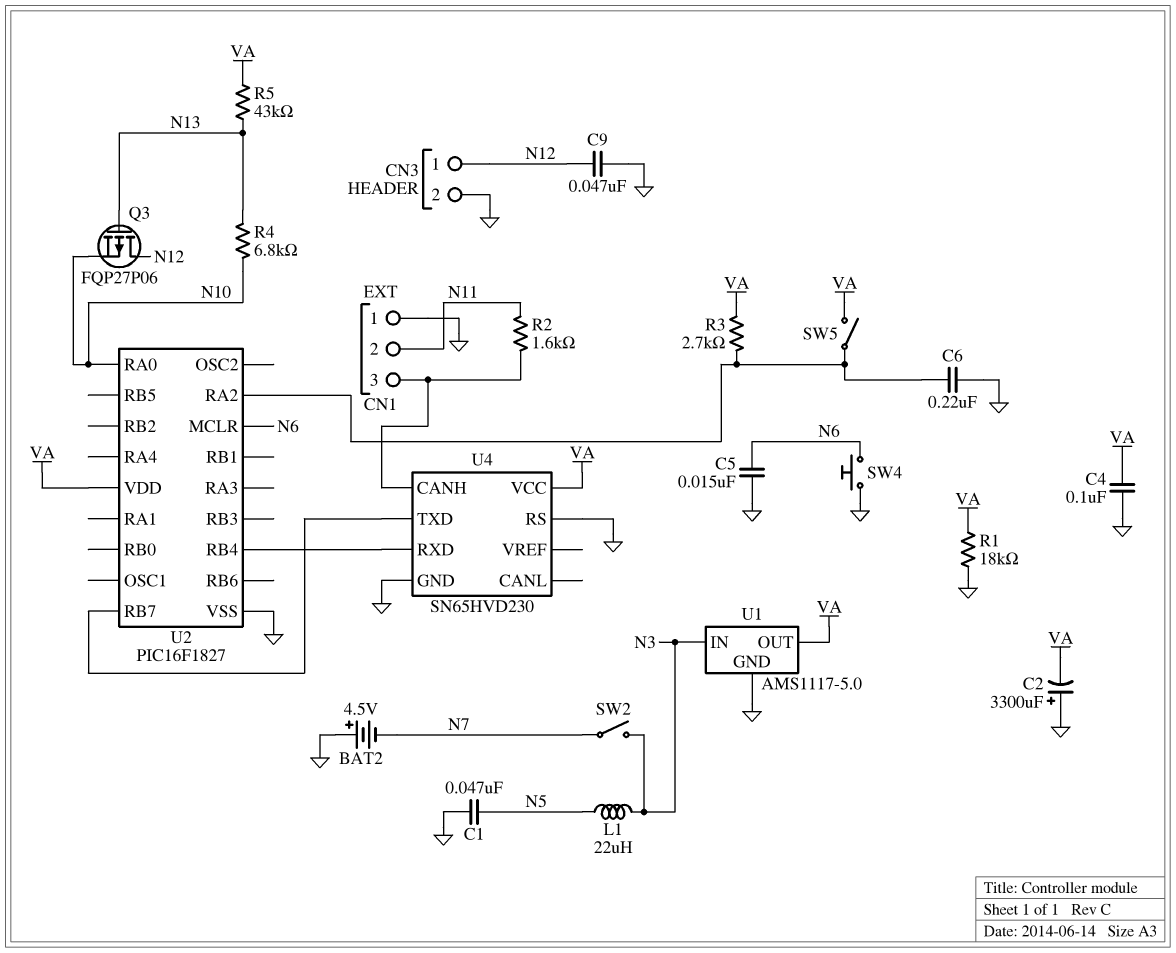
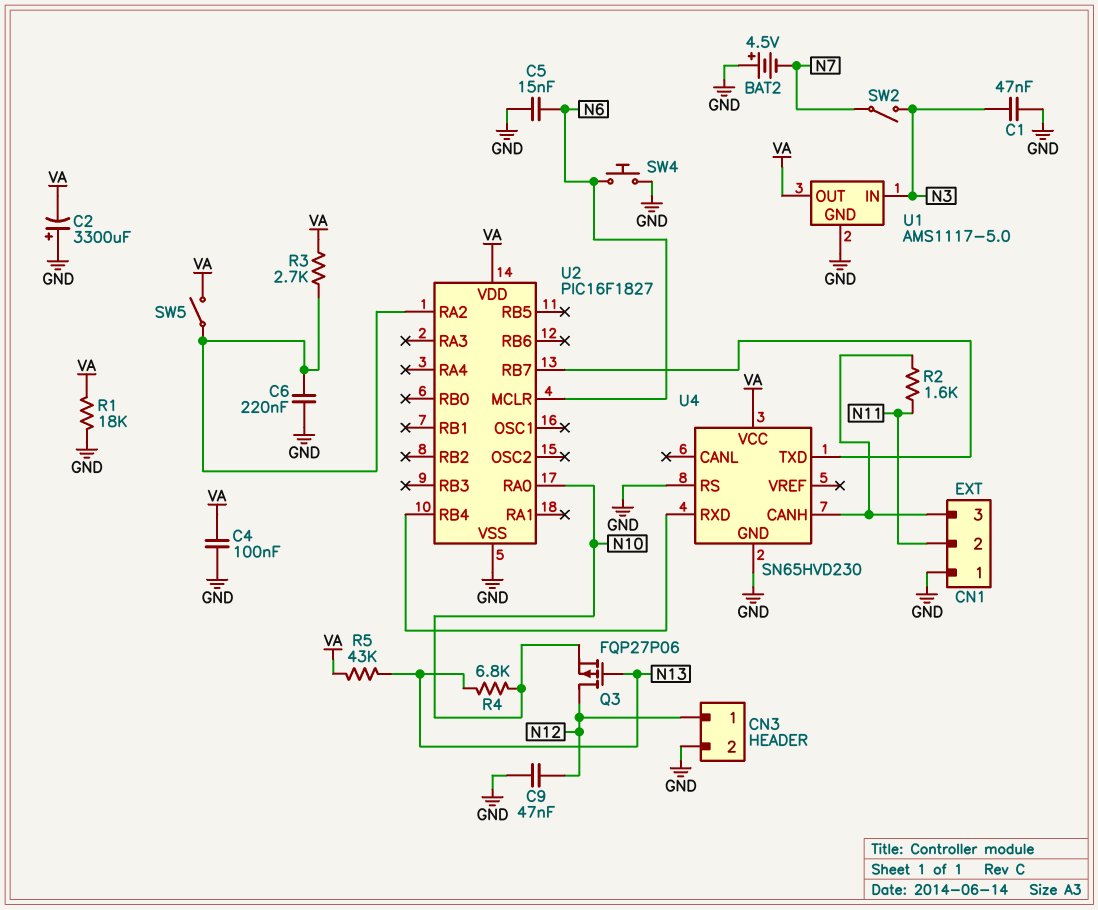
C1: 47nF (GND, N5) -> 47nF (GND, N3)
L1: 22uH (N3, N5) -> none

